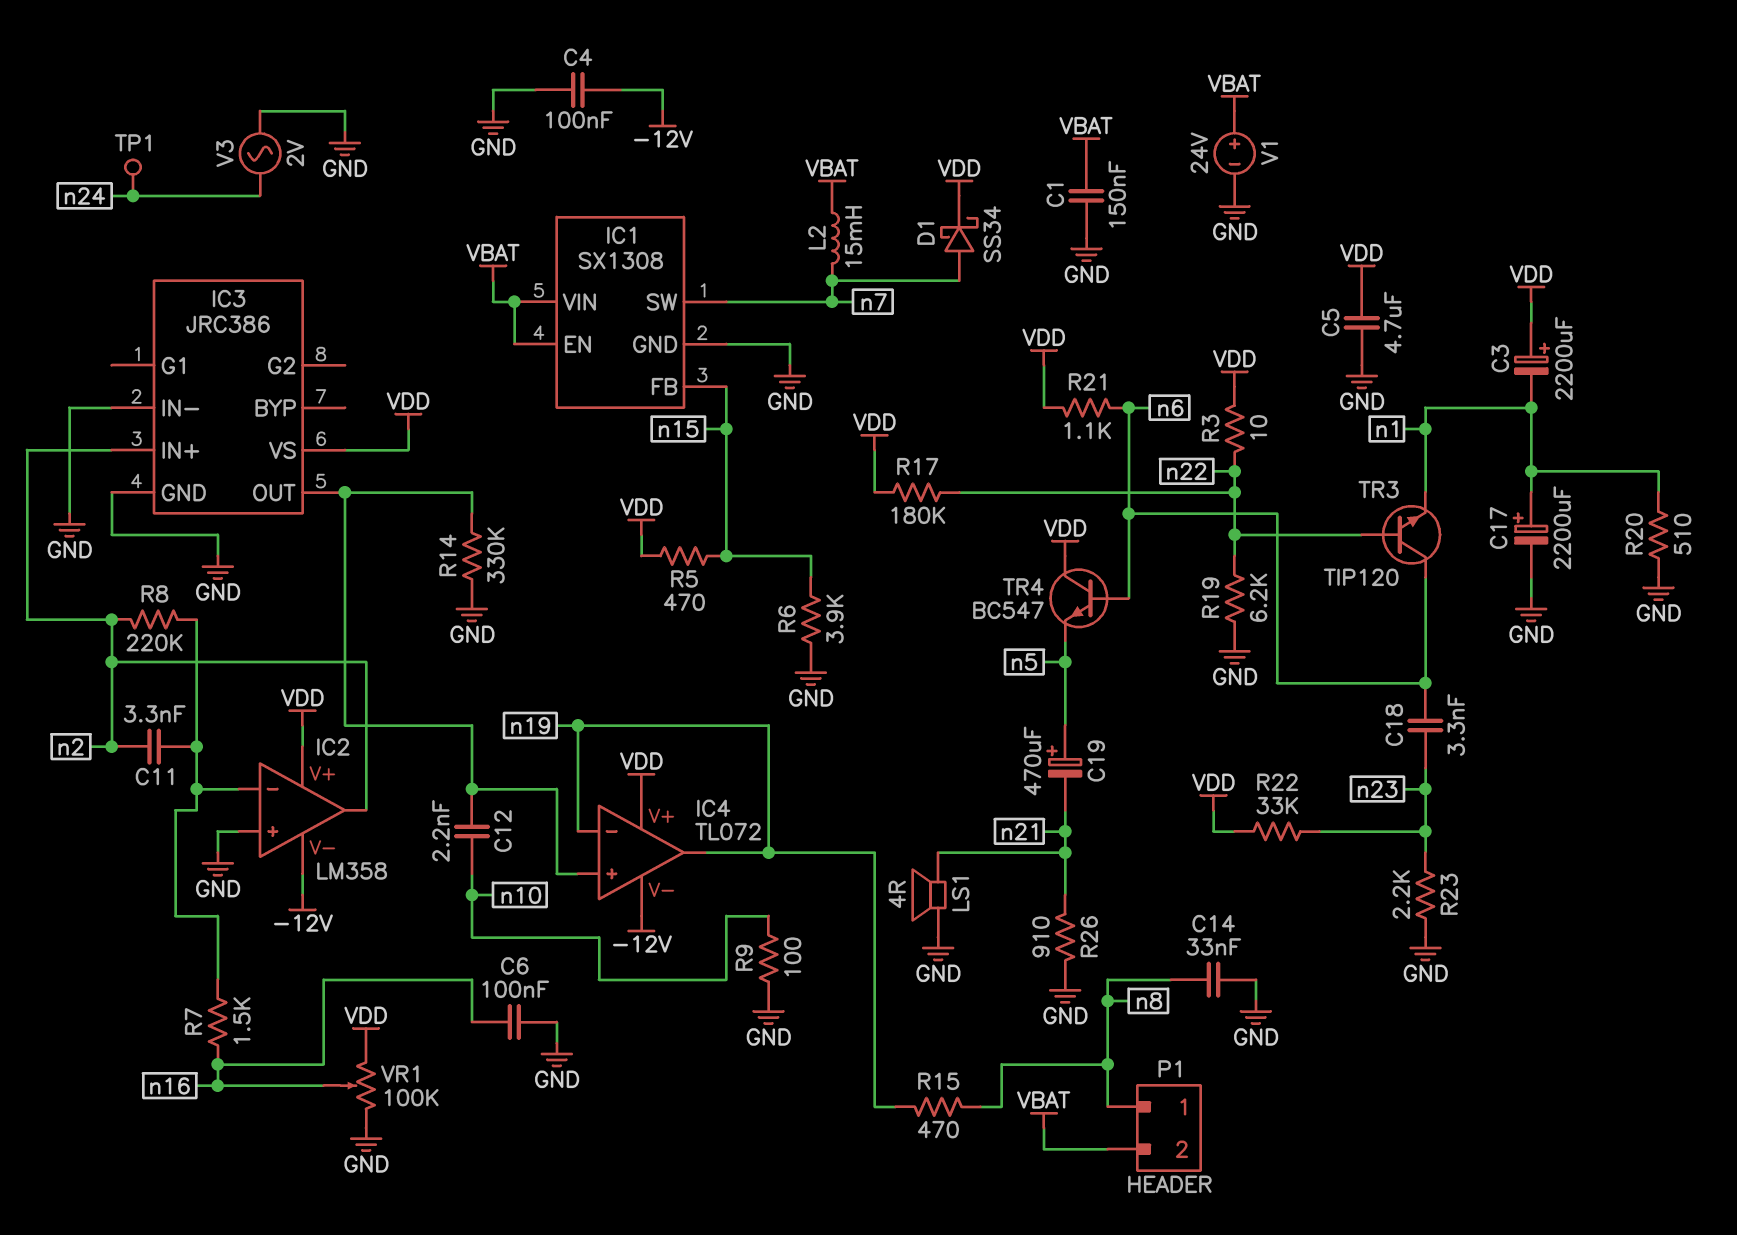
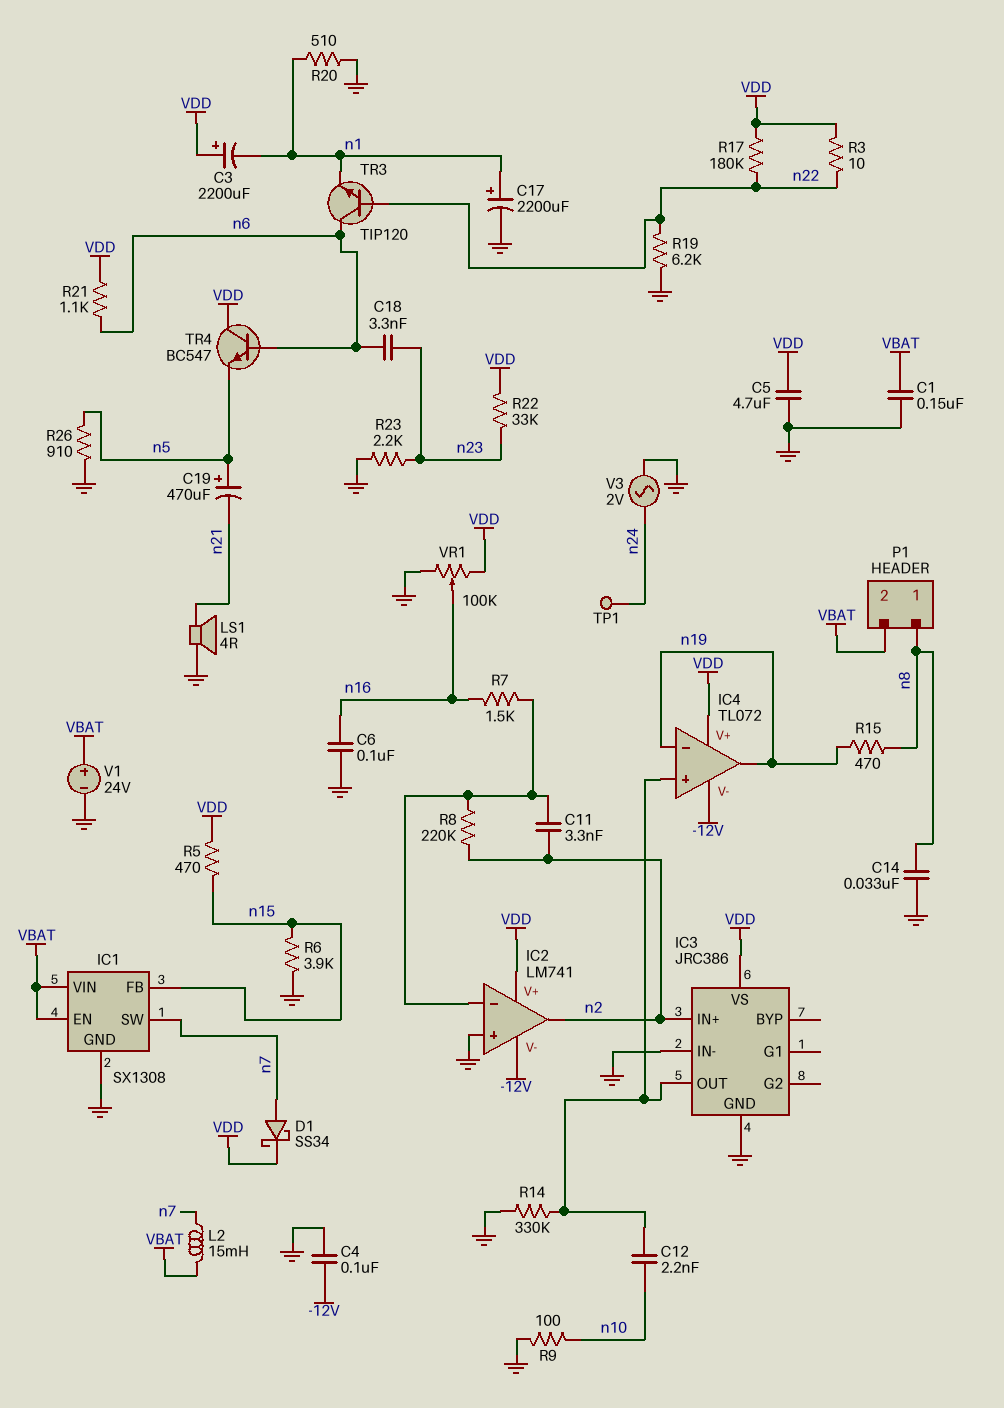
IC2: LM358 -> LM741
R26: 910 (GND, n21) -> 910 (GND, n5)

